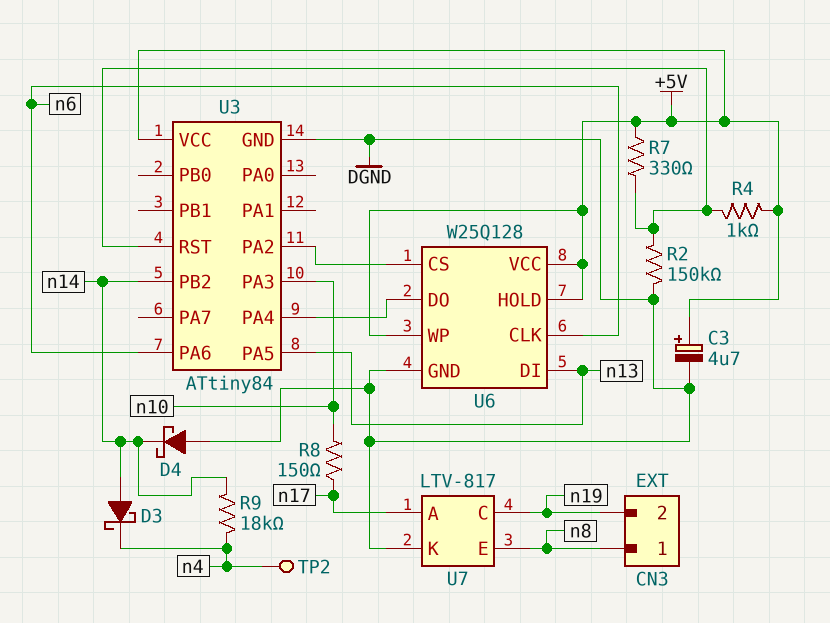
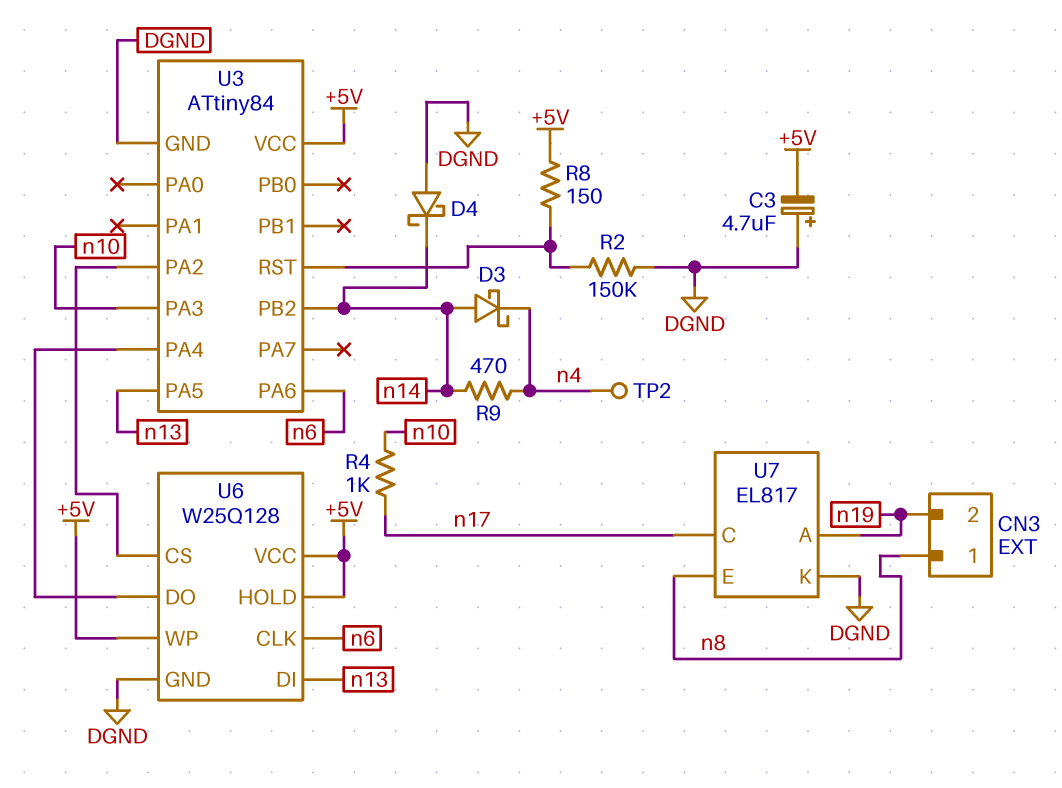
C3: 4.7uF (plus +5V, minus DGND) -> 4.7uF (plus DGND, minus +5V)
R4: 1k (+5V, U3/RST) -> 1k (n10, n17)
R7: 330 (+5V, U3/RST) -> none
R8: 150 (n10, n17) -> 150 (+5V, U3/RST)
R9: 18k (n4, n14) -> 470 (n4, n14)
U7: LTV-817 -> EL817
U7 pin A: n17 -> n19
U7 pin C: n19 -> n17

